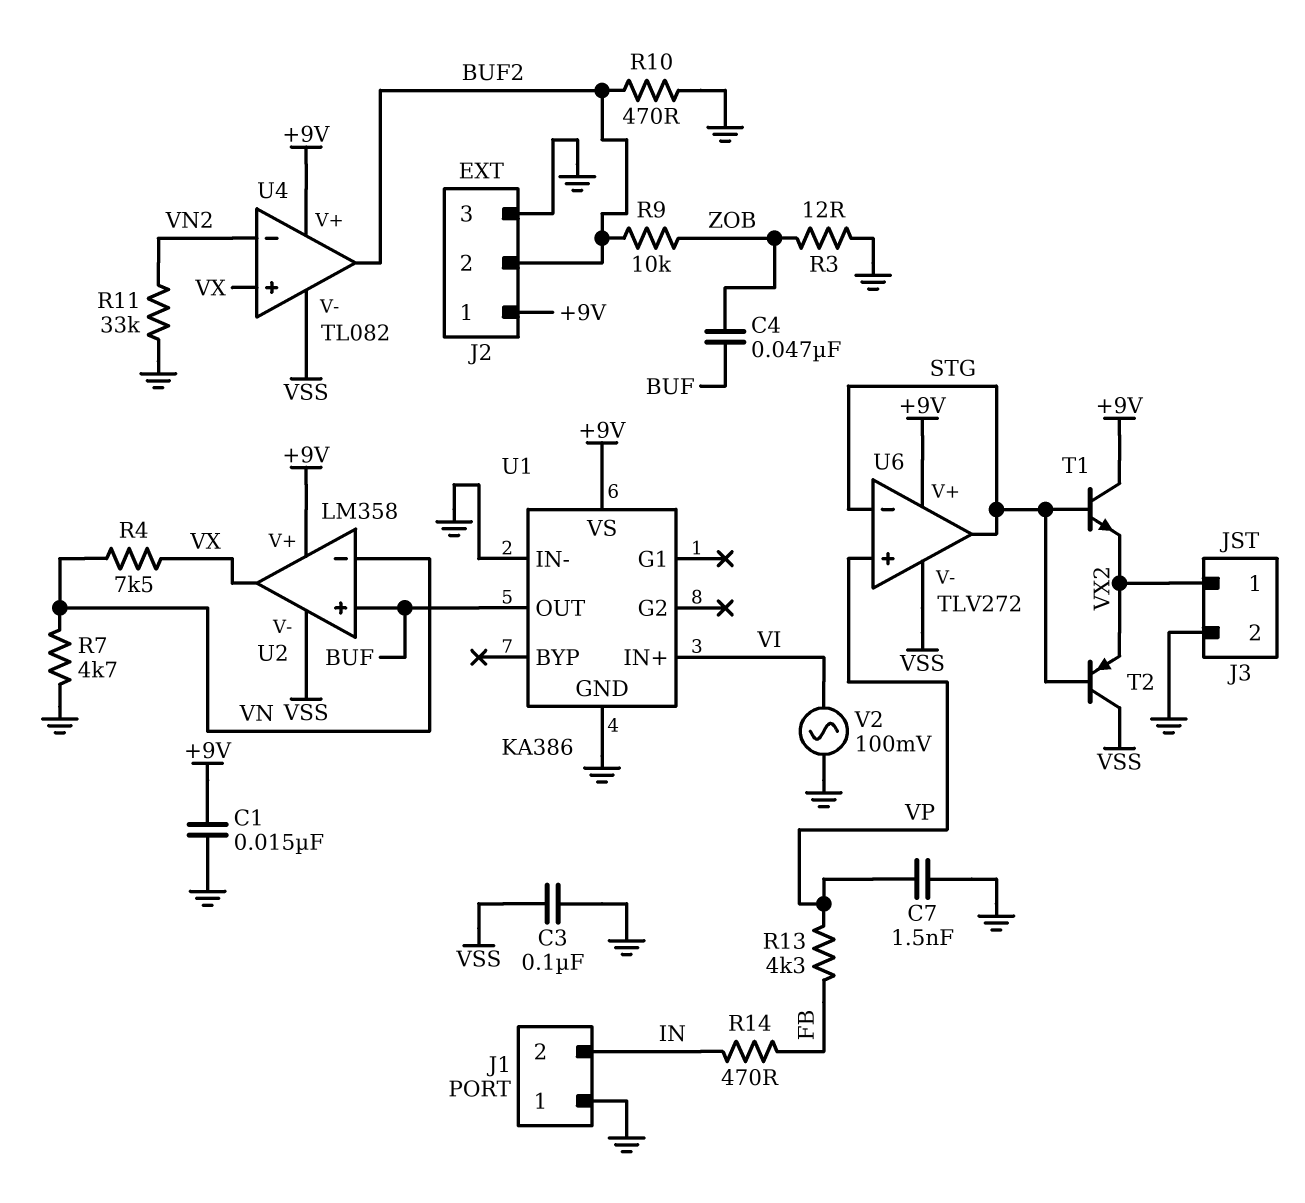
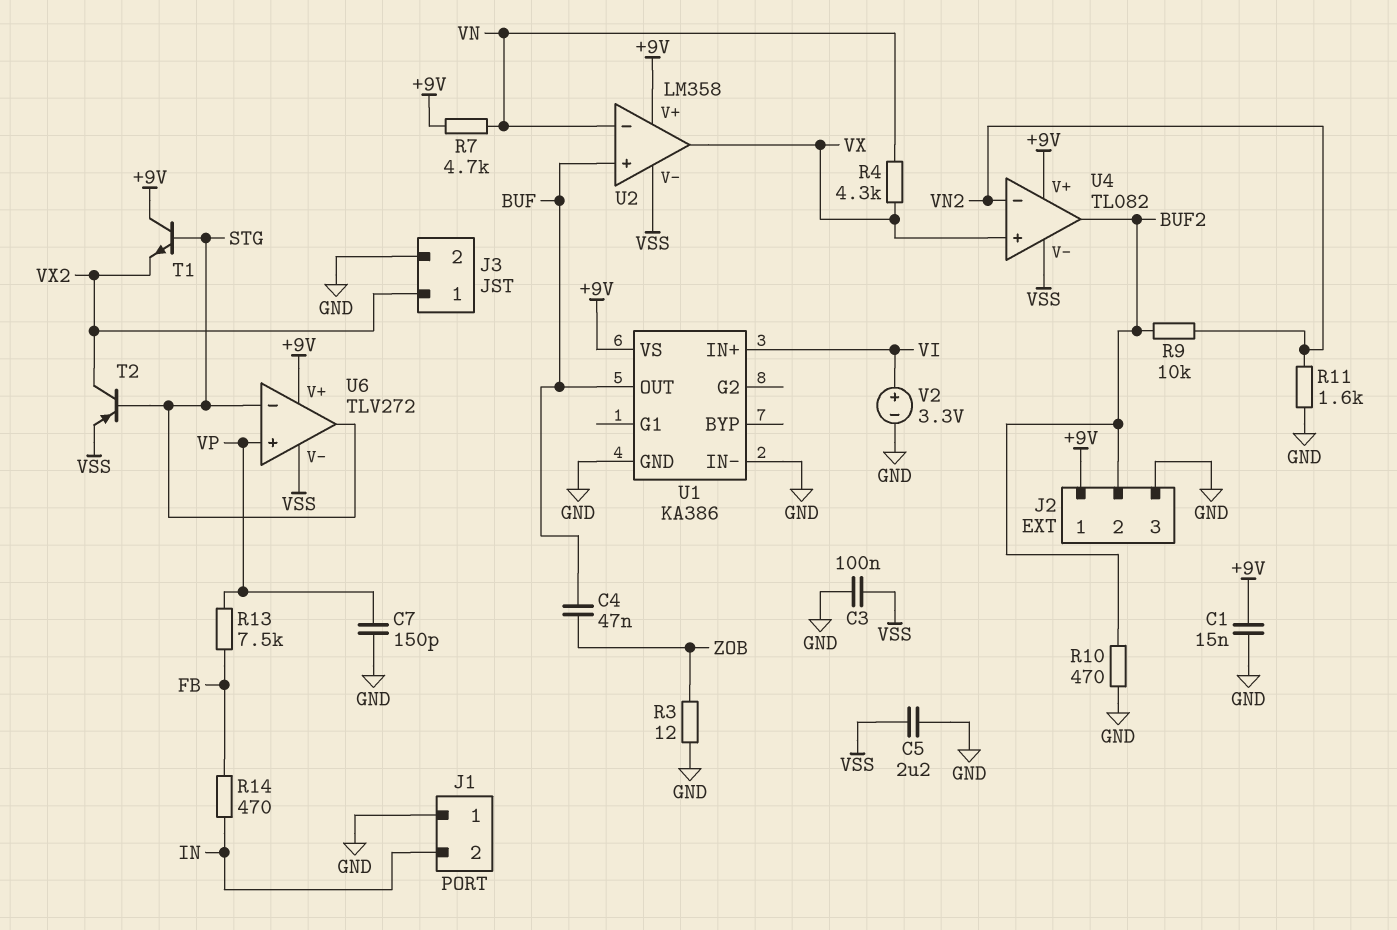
C5: none -> 2.2uF (GND, VSS)
C7: 1.5nF (GND, VP) -> 150pF (GND, VP)
R4: 7.5k (VN, VX) -> 4.3k (VN, VX)
R7: 4.7k (GND, VN) -> 4.7k (+9V, VN)
R9: 10k (BUF2, ZOB) -> 10k (BUF2, VN2)
R11: 33k (GND, VN2) -> 1.6k (GND, VN2)
R13: 4.3k (FB, VP) -> 7.5k (FB, VP)
T2: PNP (B STG, C VSS, E VX2) -> PNP (B STG, C VX2, E VSS)
V2: AC 100mV (GND, VI) -> 3.3V (plus VI, minus GND)

